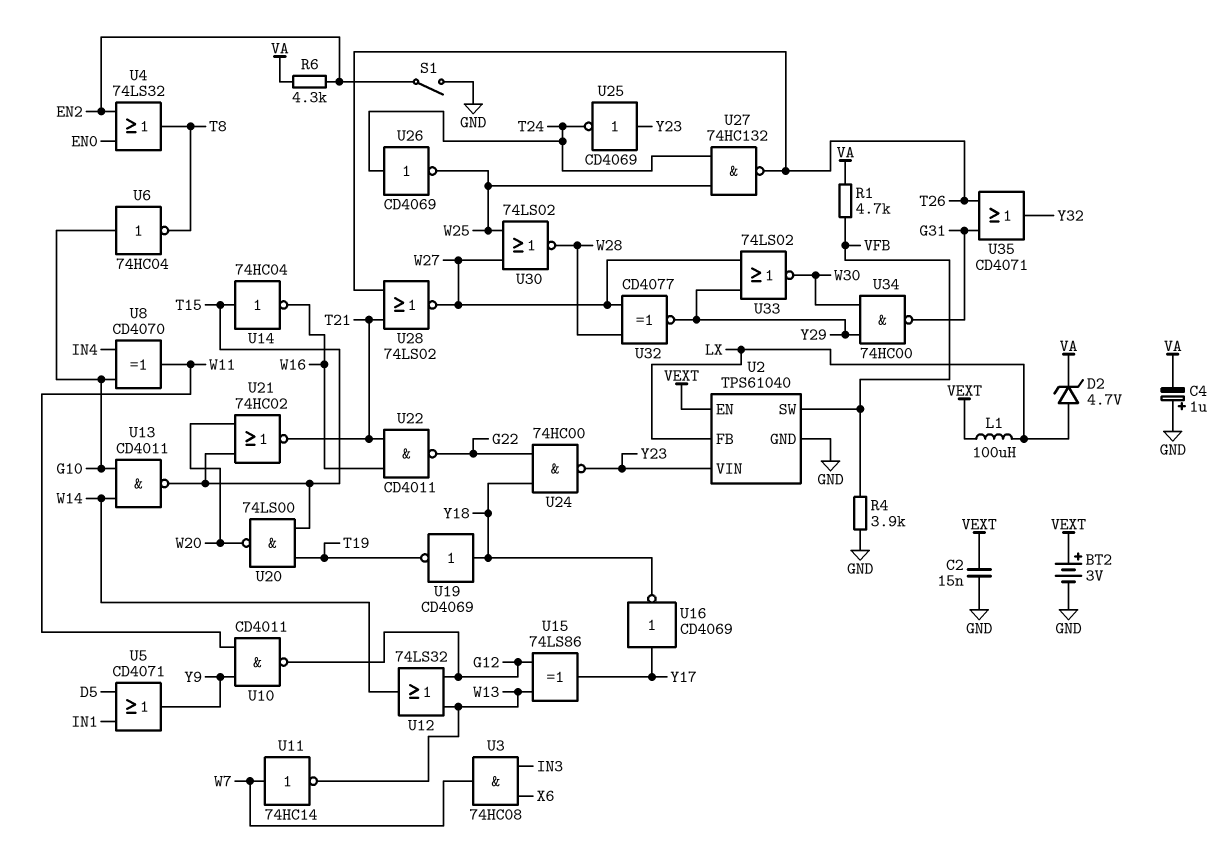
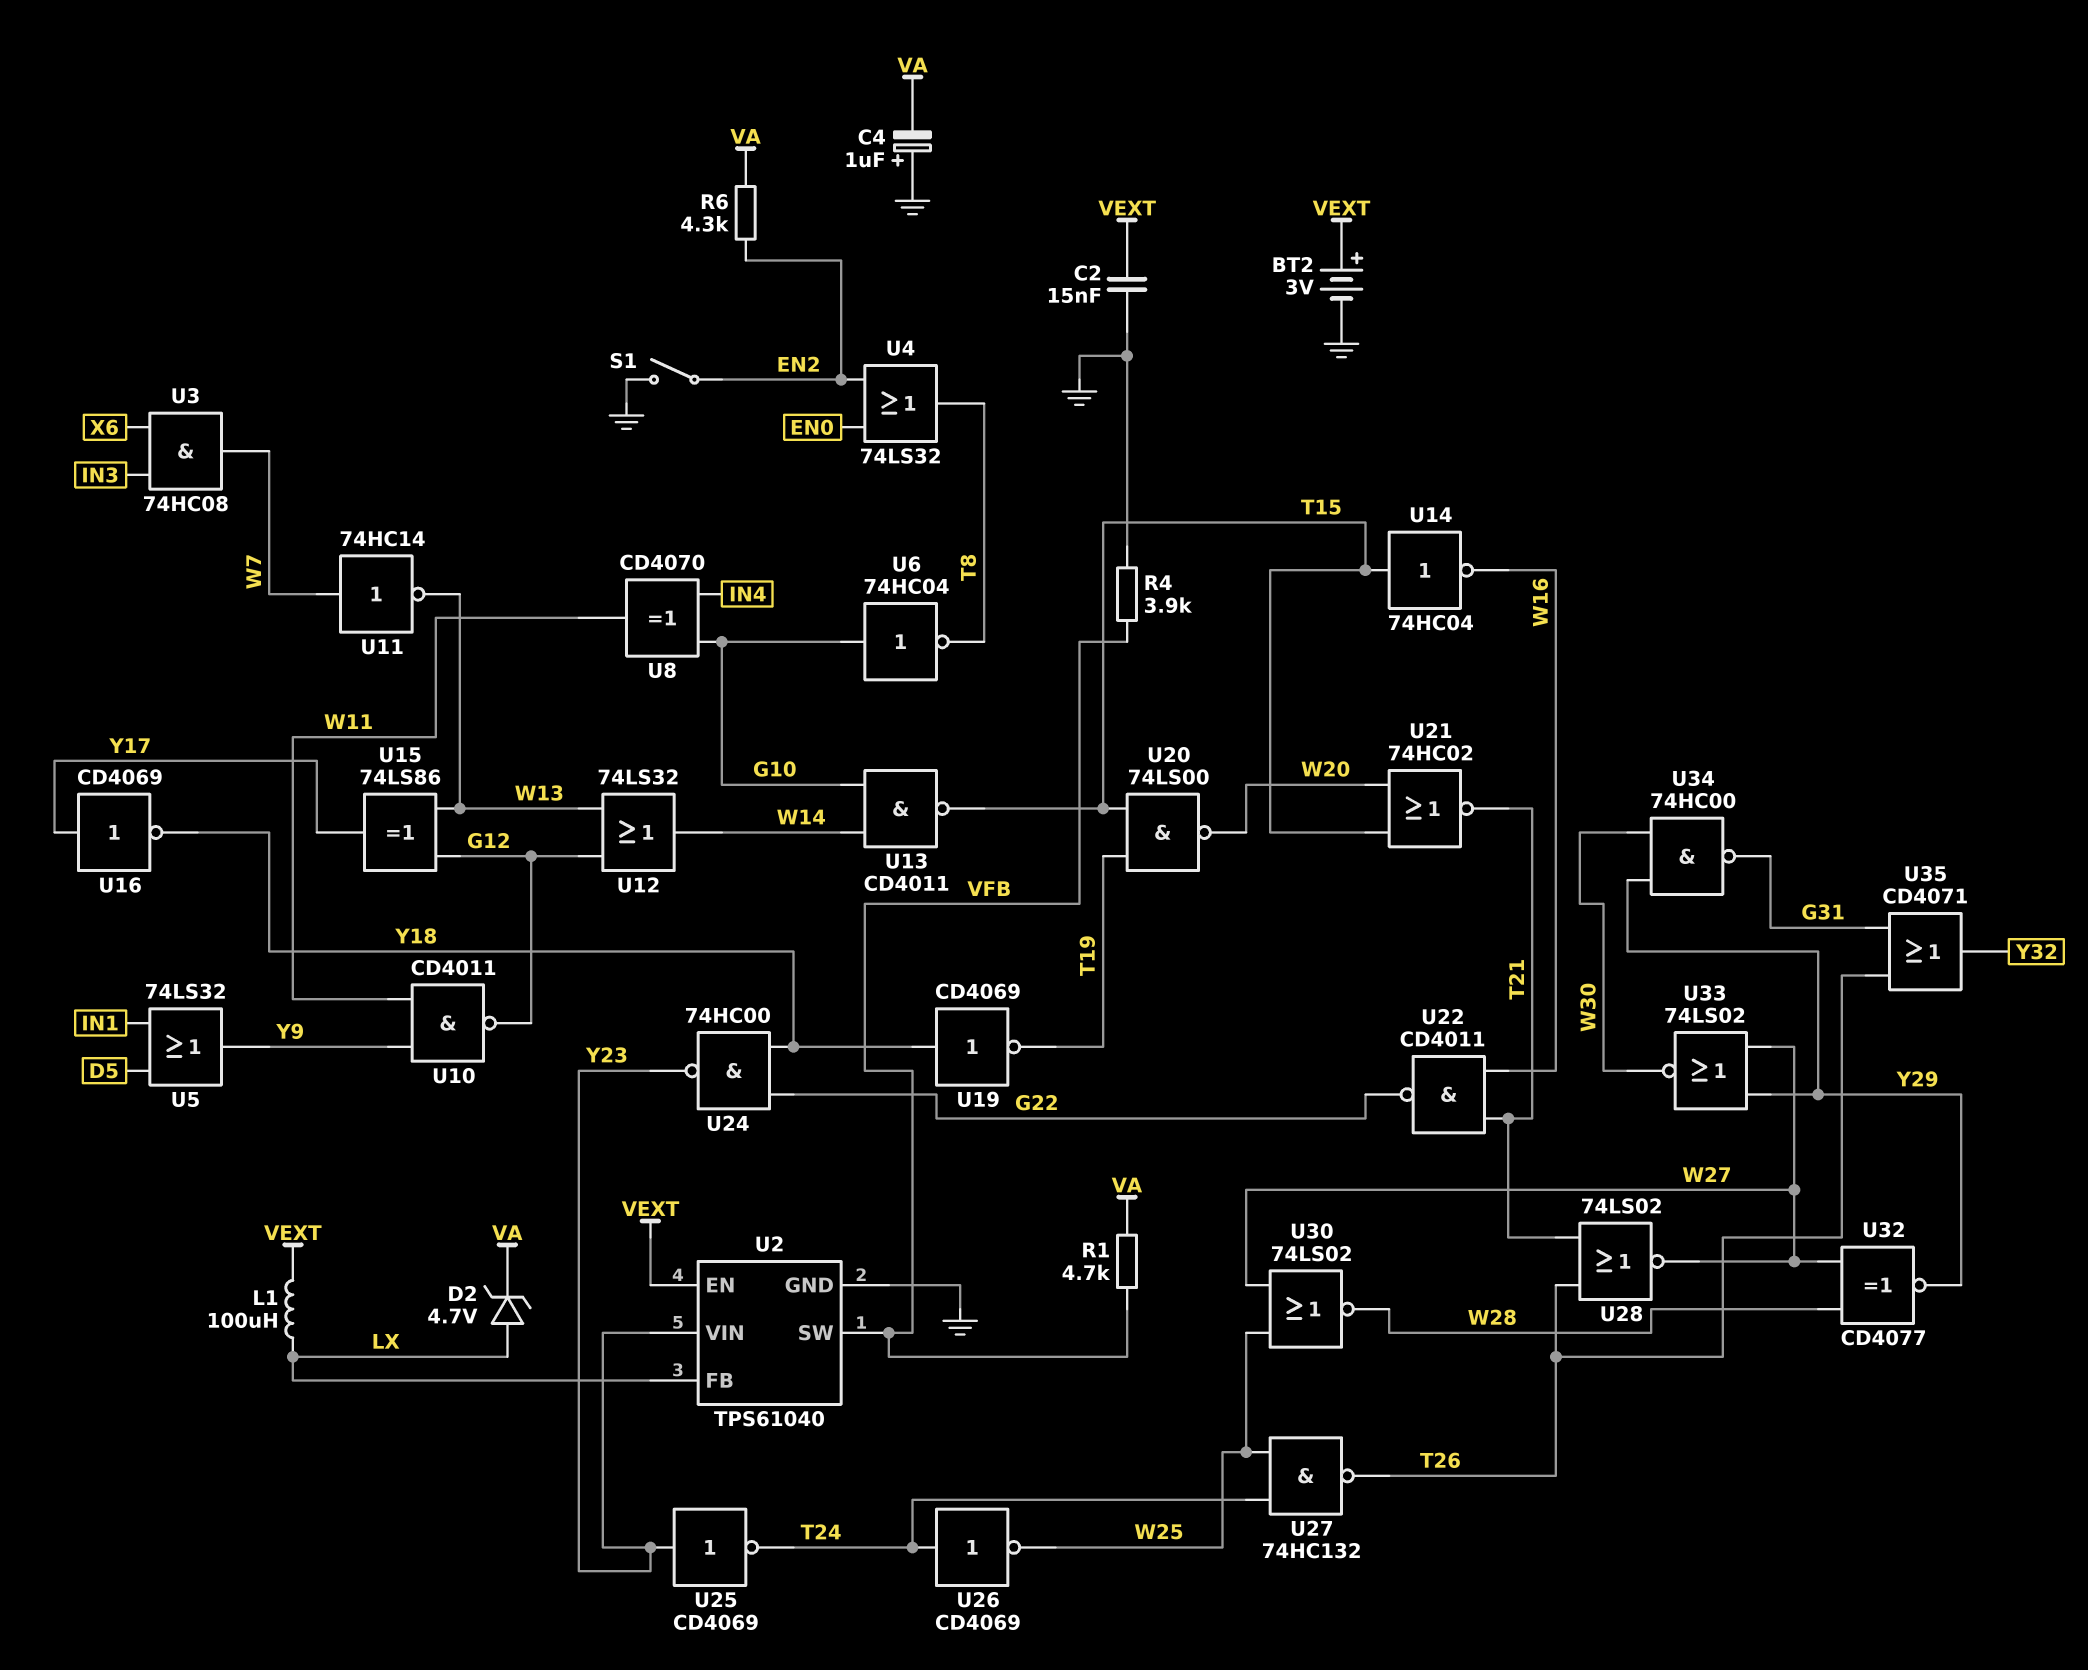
U5: OR CD4071 (in D5, in IN1, out Y9) -> OR 74LS32 (in D5, in IN1, out Y9)

